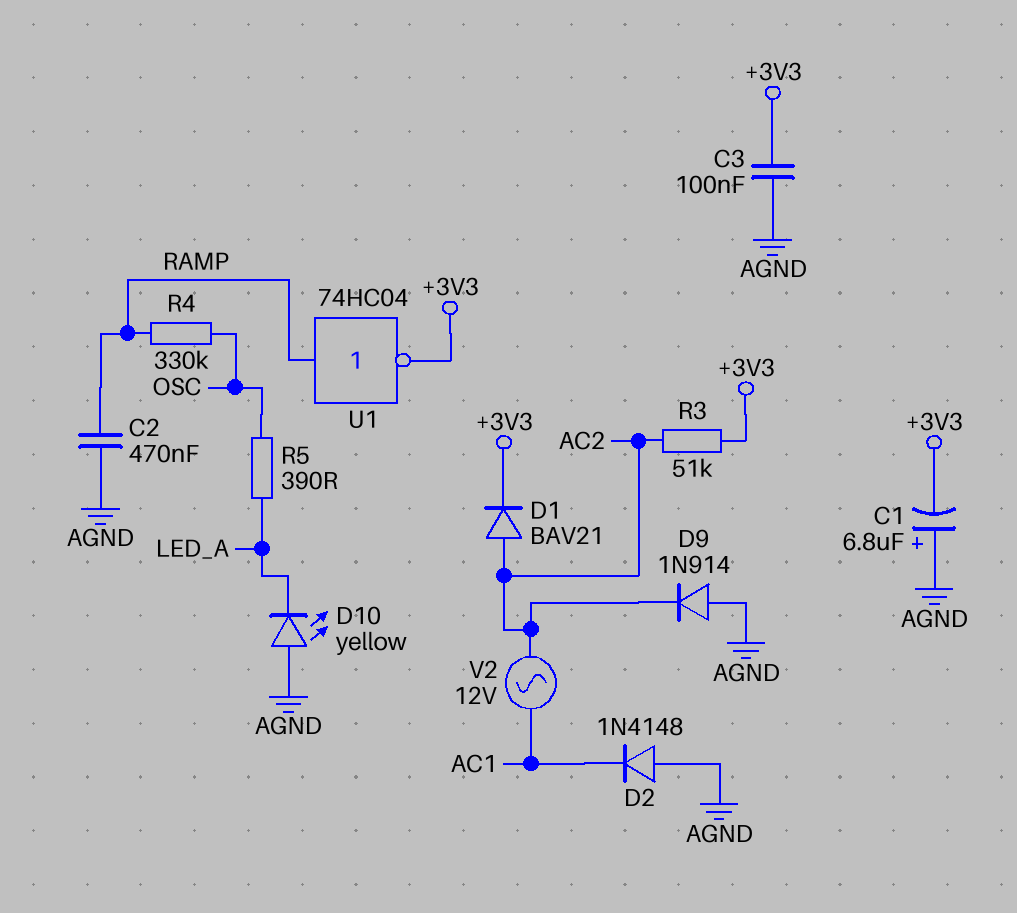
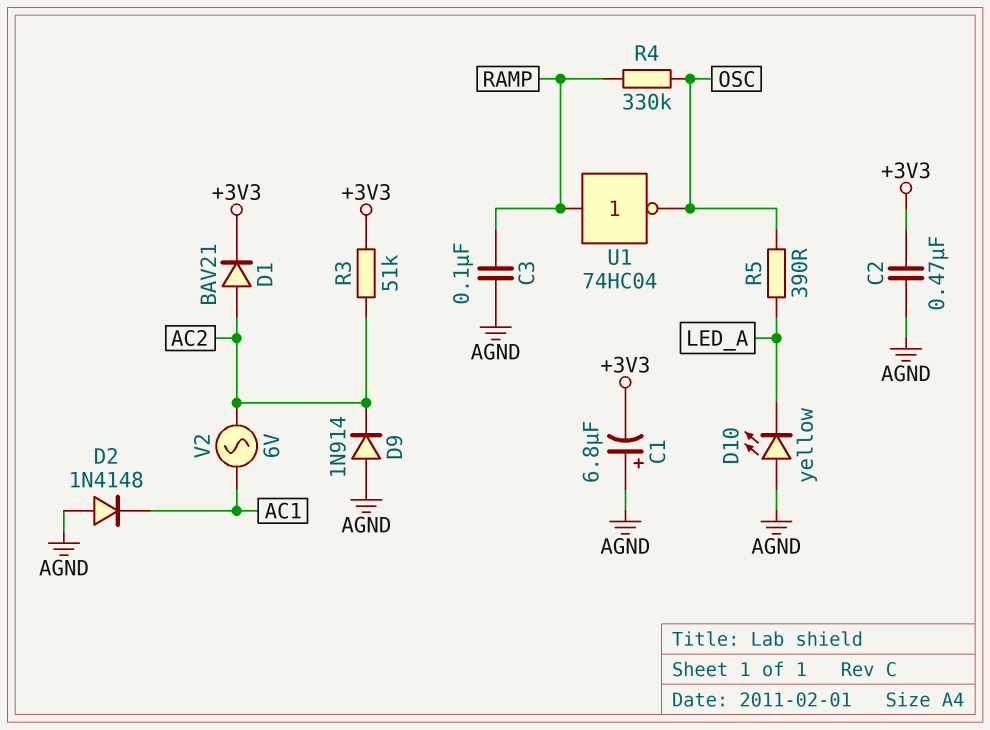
C2: 470nF (AGND, RAMP) -> 470nF (+3V3, AGND)
C3: 100nF (+3V3, AGND) -> 100nF (AGND, RAMP)
U1: NOT 74HC04 (in RAMP, out +3V3) -> NOT 74HC04 (in RAMP, out OSC)
V2: AC 12V (AC1, AC2) -> AC 6V (AC1, AC2)

